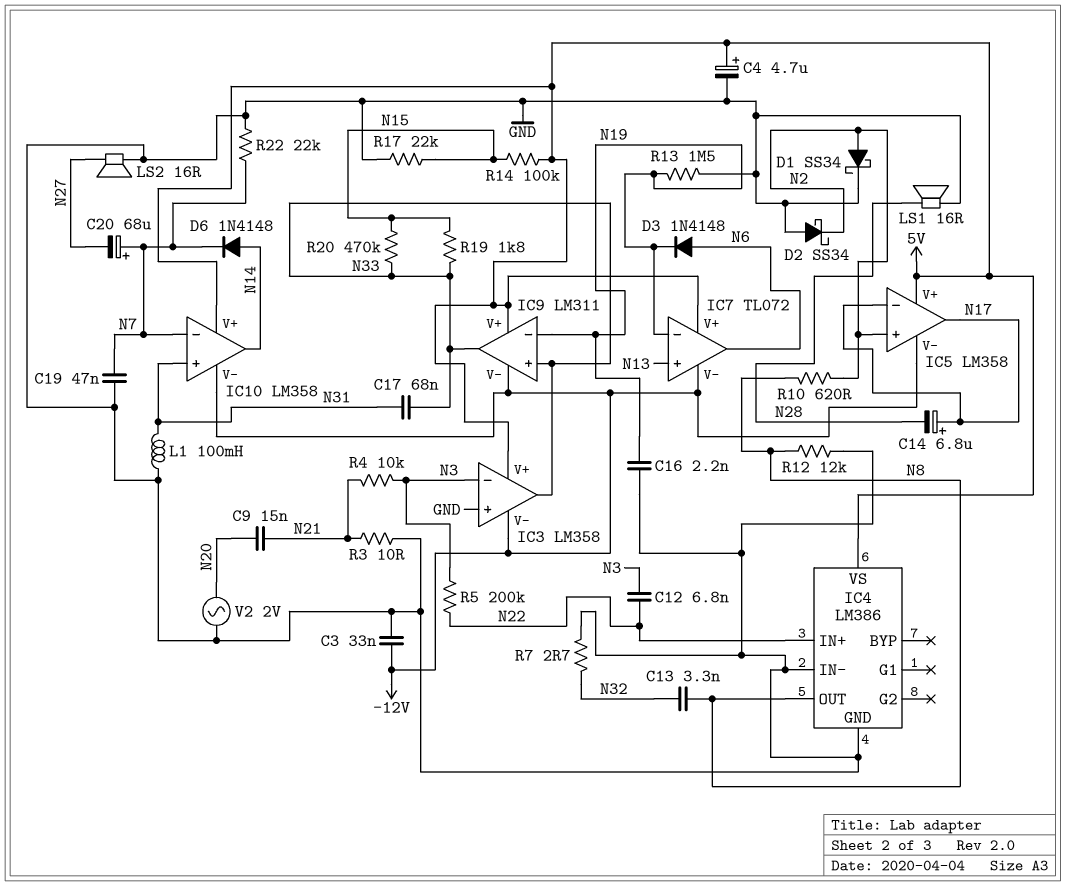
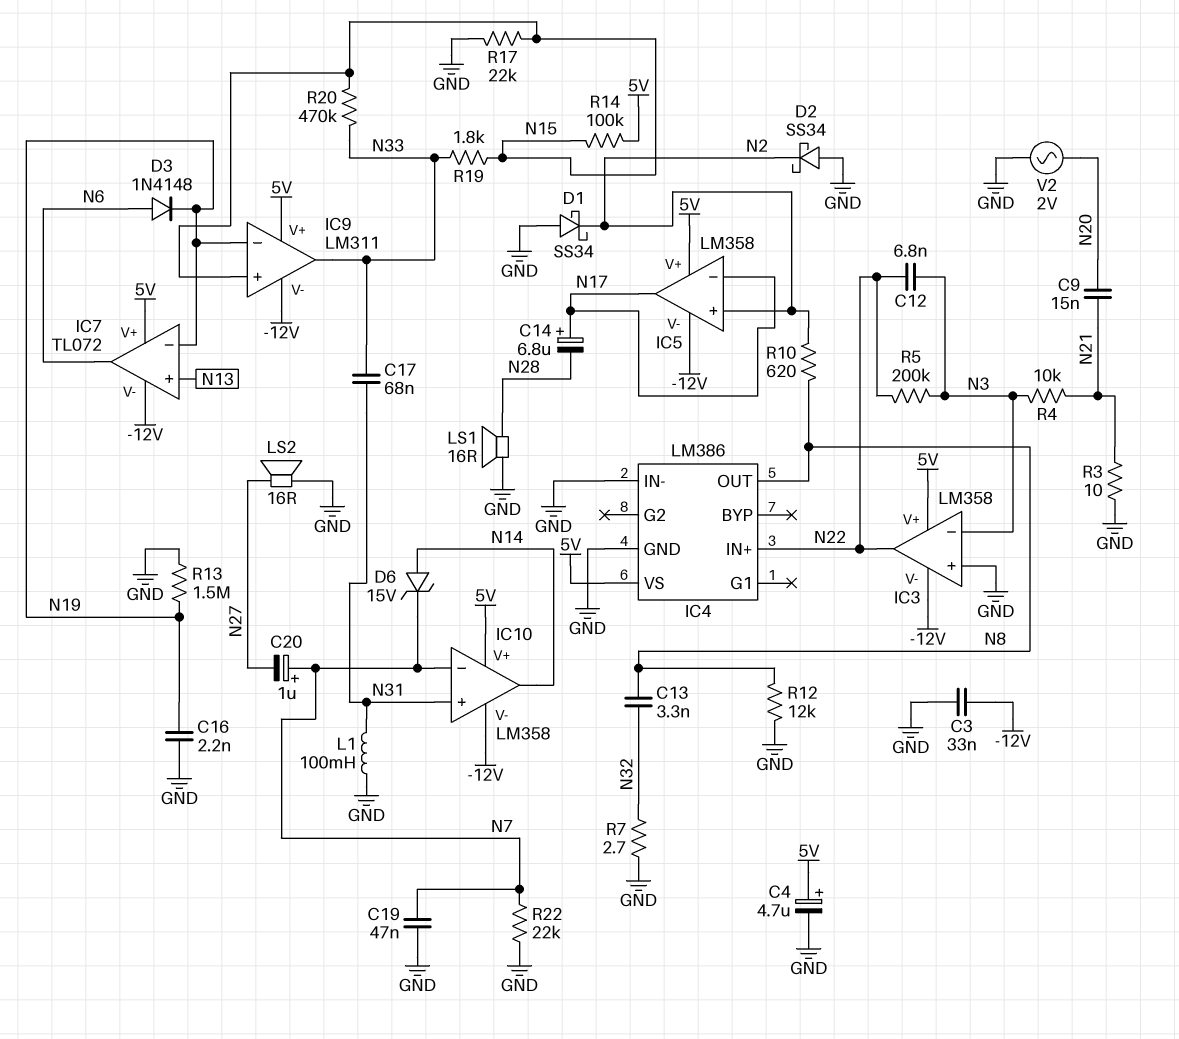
C20: 68uF (plus N7, minus N27) -> 1uF (plus N7, minus N27)
D1: schottky SS34 (A N2, K GND) -> schottky SS34 (A GND, K N2)
D6: diode 1N4148 (A N14, K N7) -> zener 15V (A N14, K N7)
IC3 pin out: N33 -> N22
IC9 pin in+: N33 -> N15

